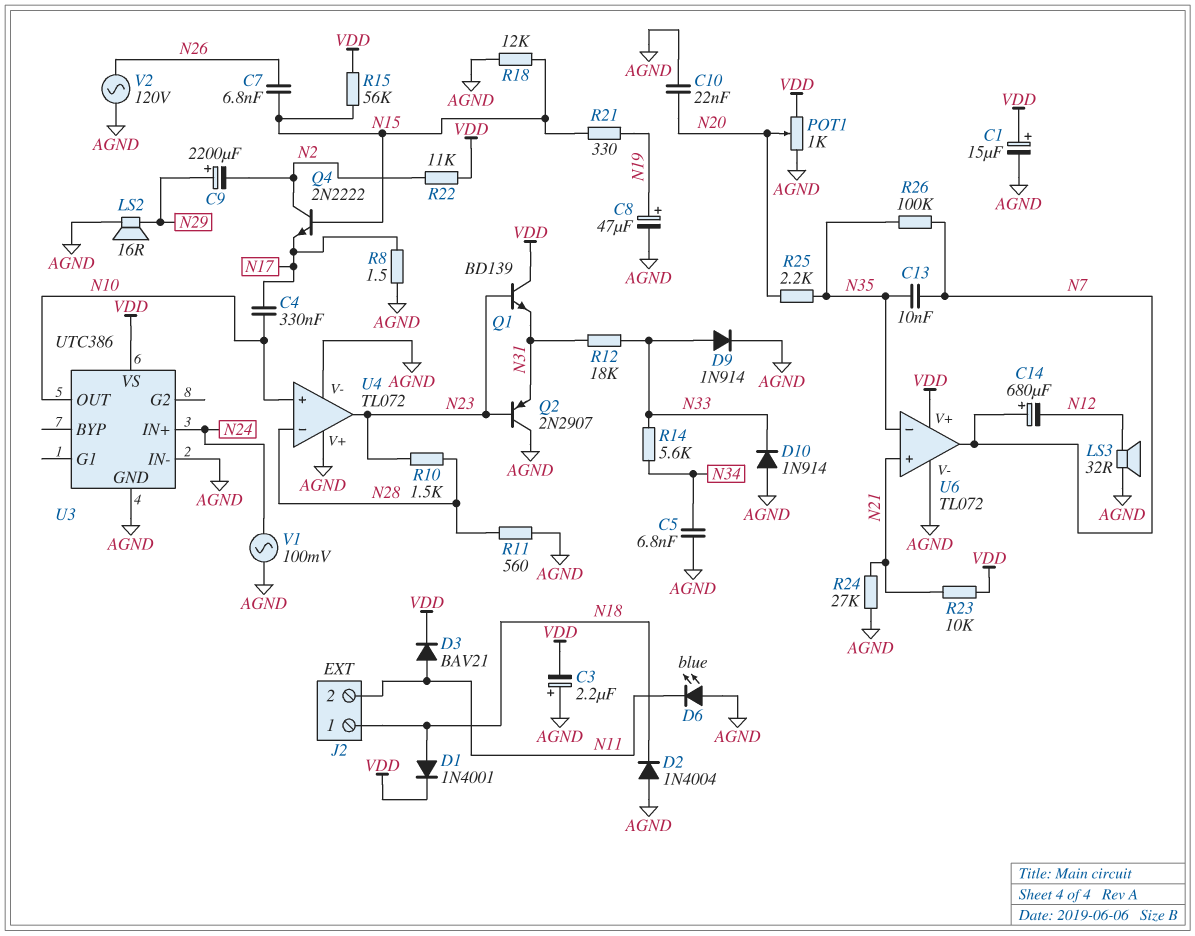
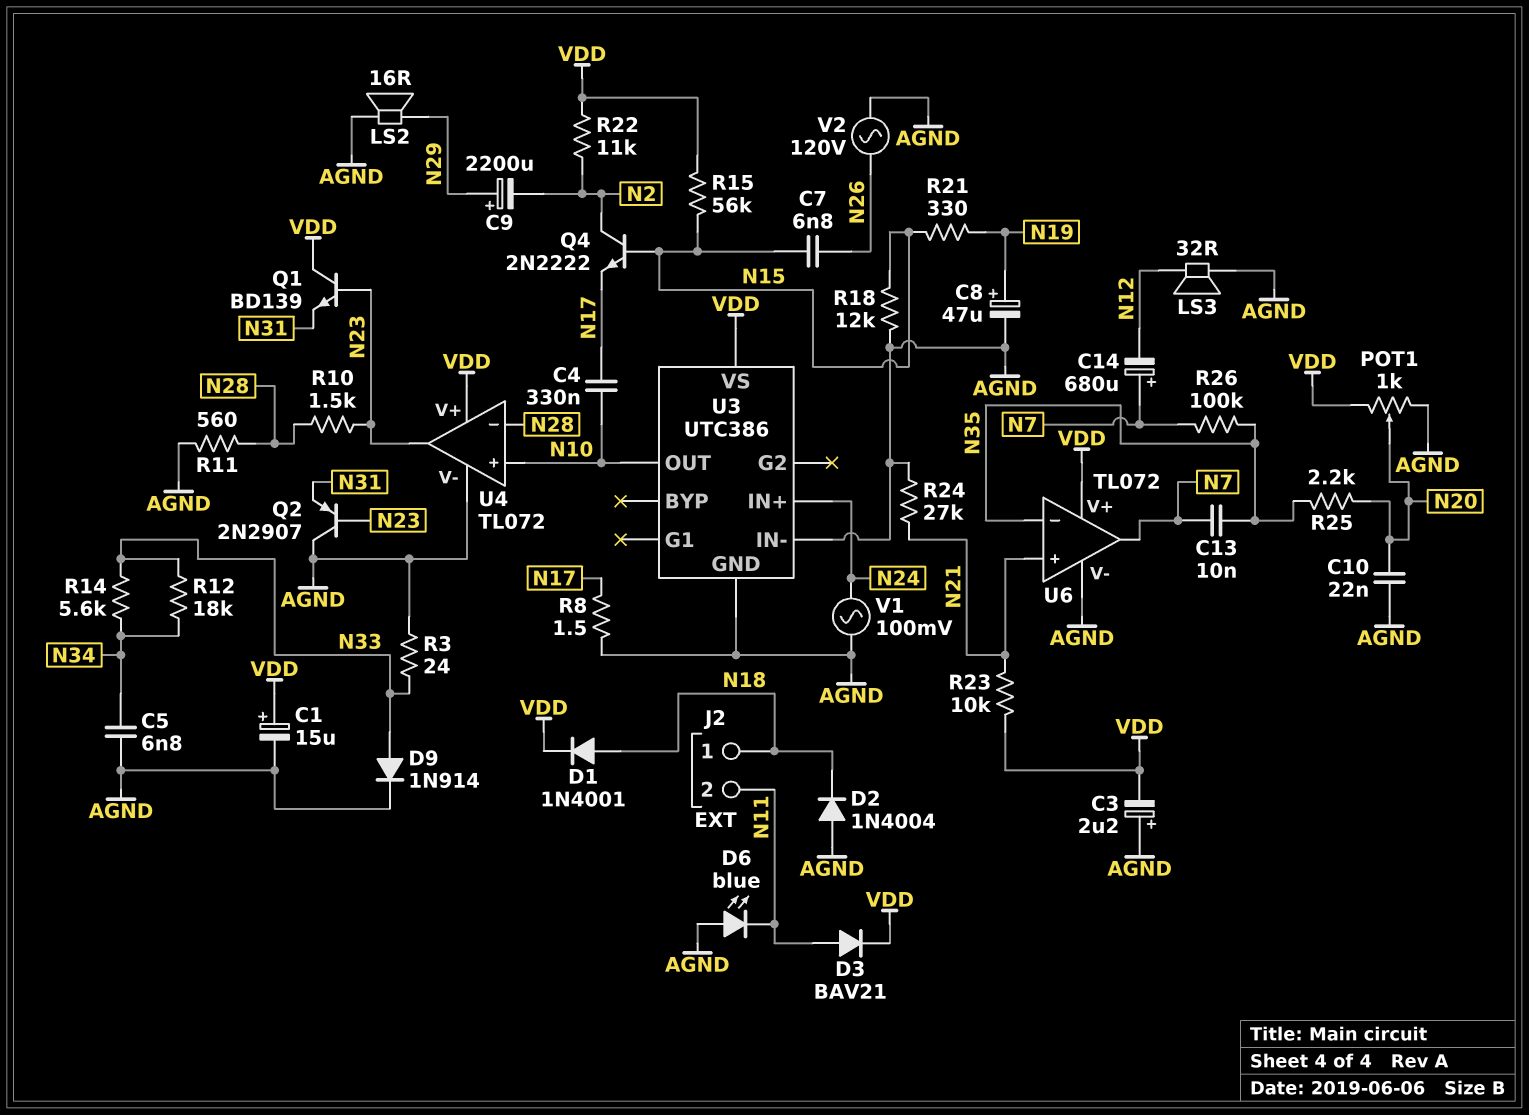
D10: diode 1N914 (A AGND, K N33) -> none
R3: none -> 24 (AGND, N33)
R12: 18k (N31, N33) -> 18k (N33, N34)
U4 pin V+: AGND -> VDD

